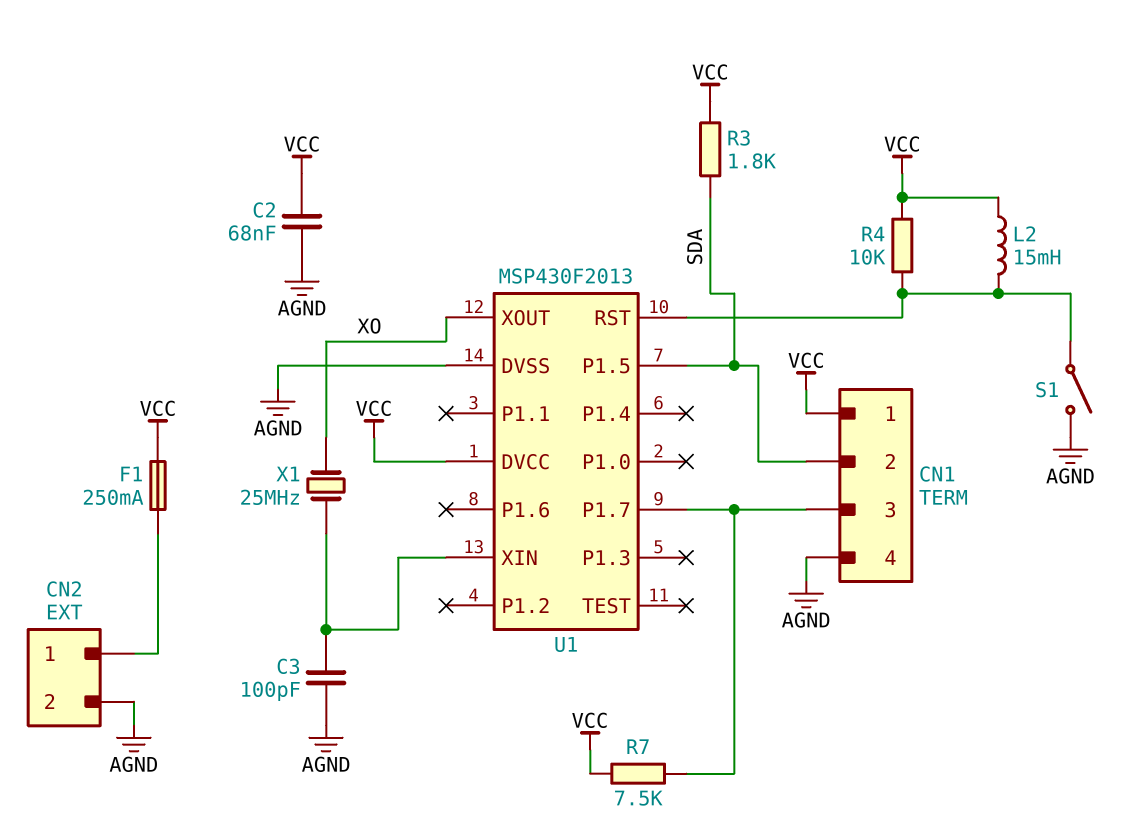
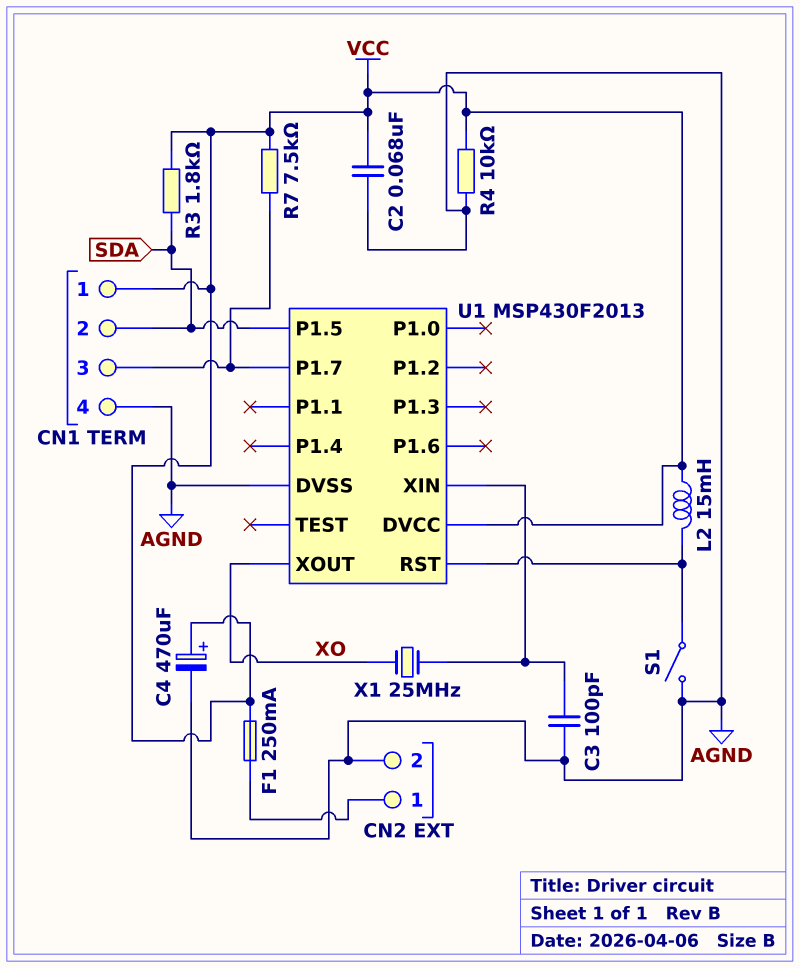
C4: none -> 470uF (plus VCC, minus AGND)
R4: 10k (U1/RST, VCC) -> 10k (AGND, VCC)

